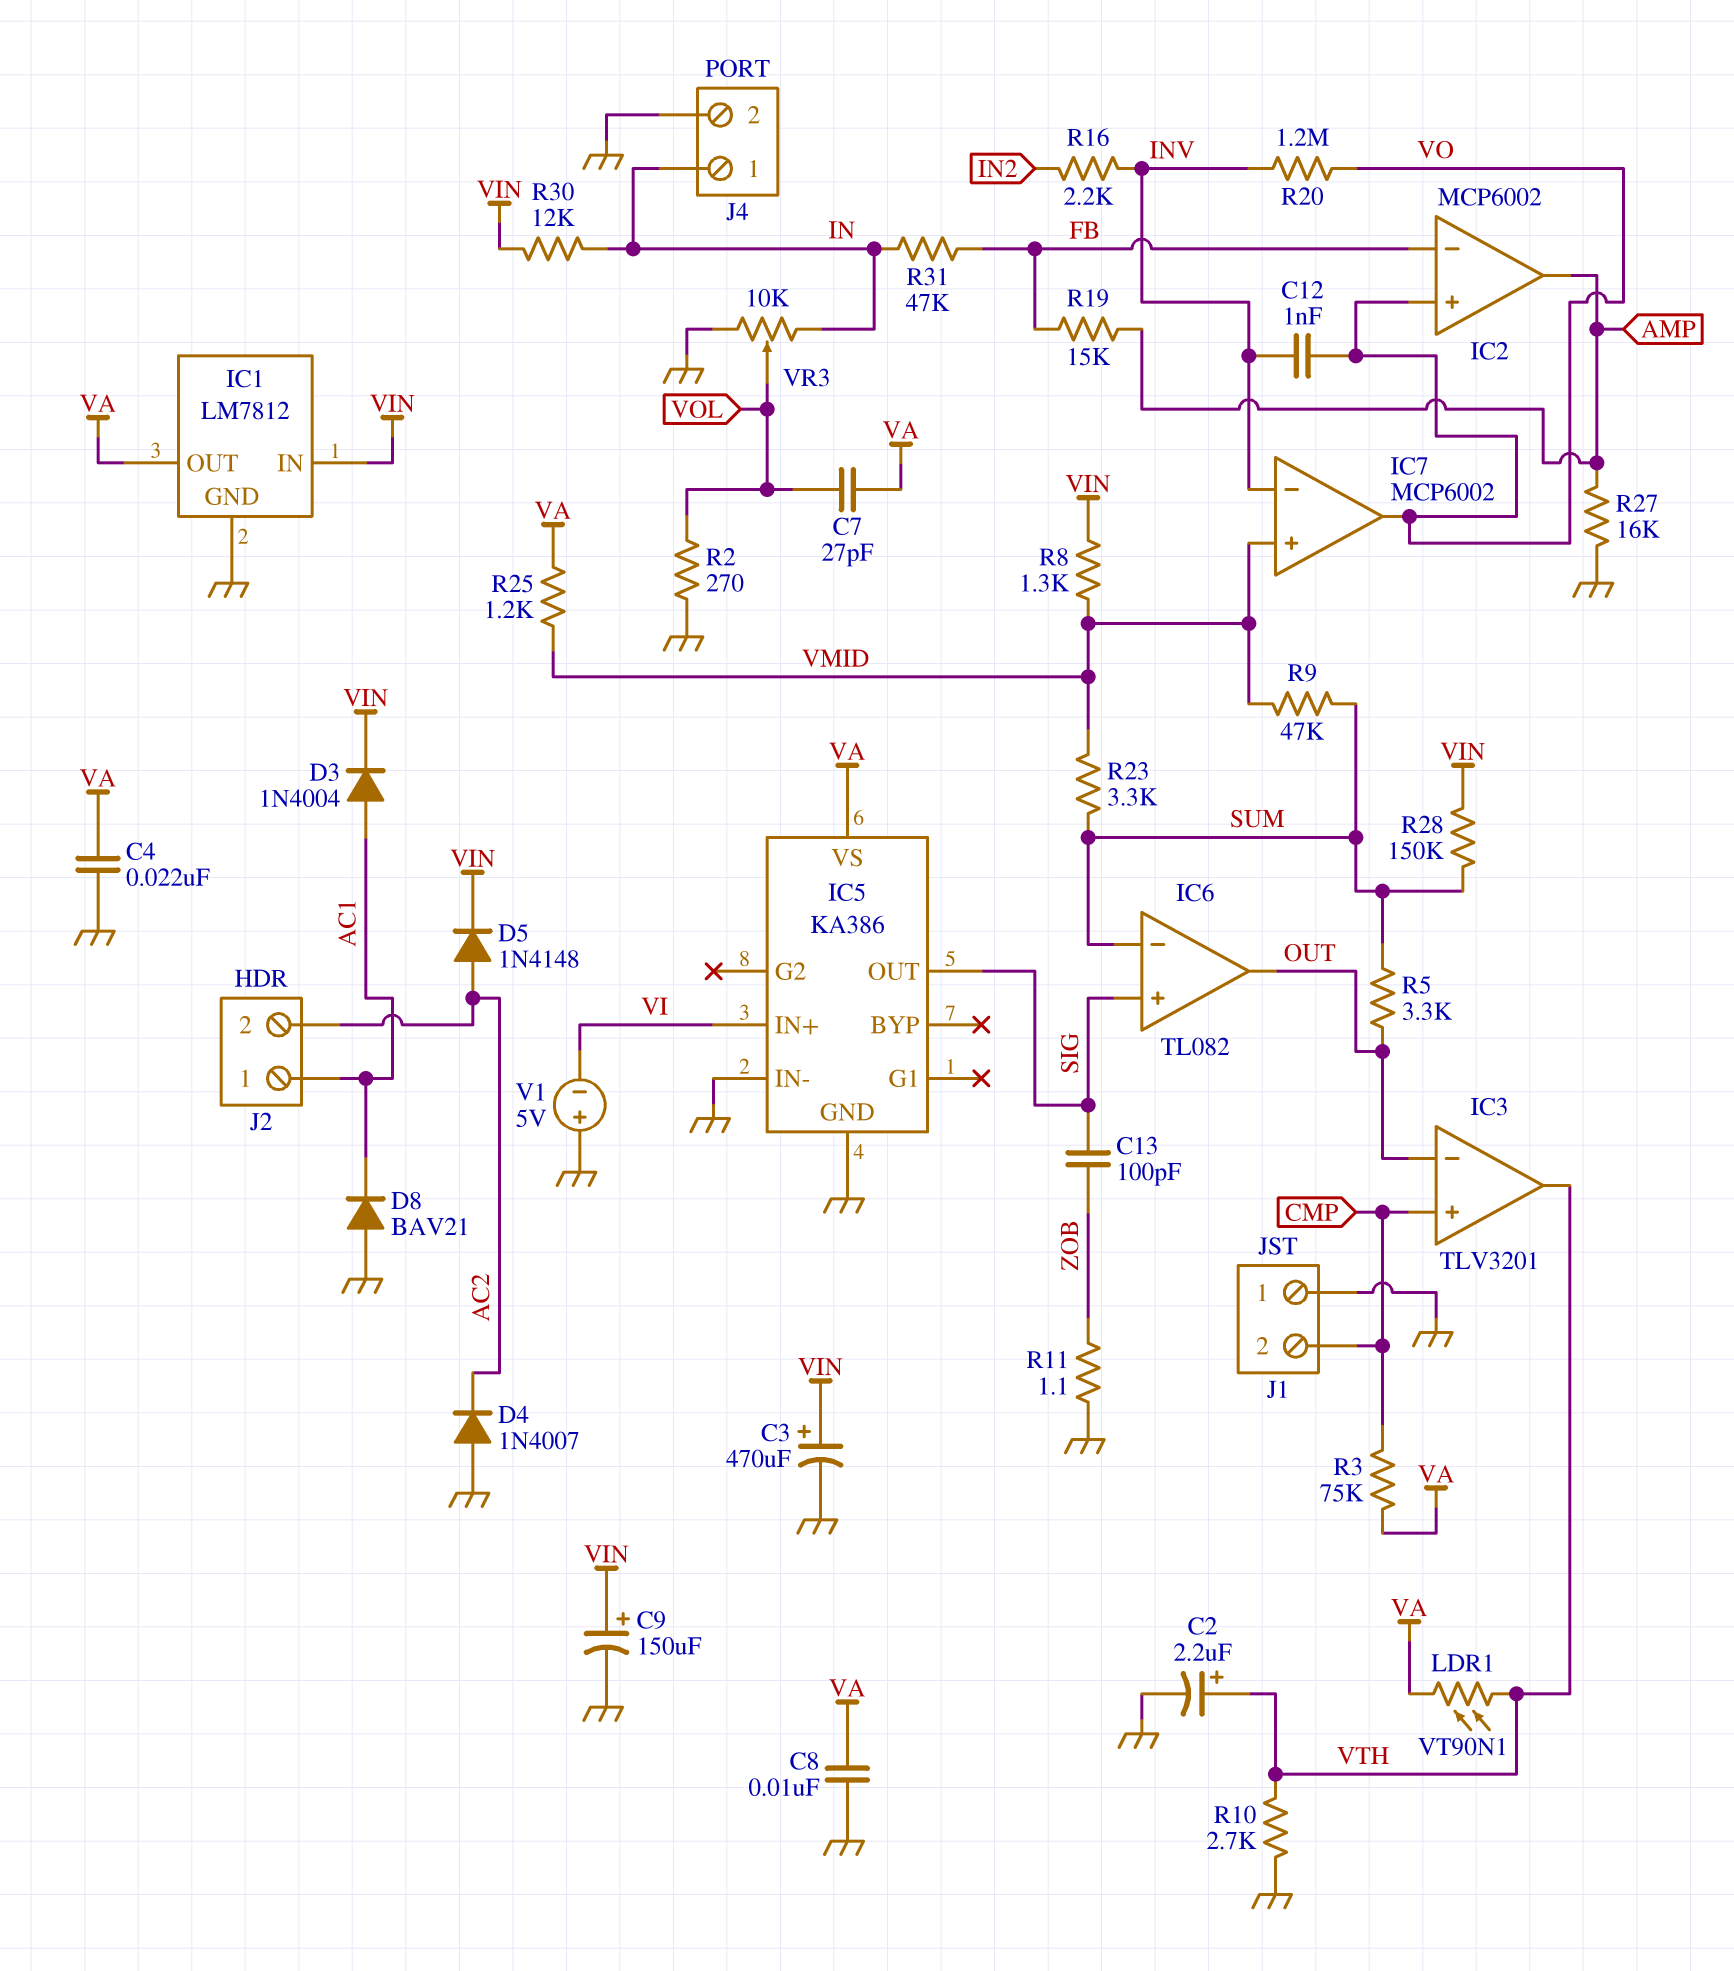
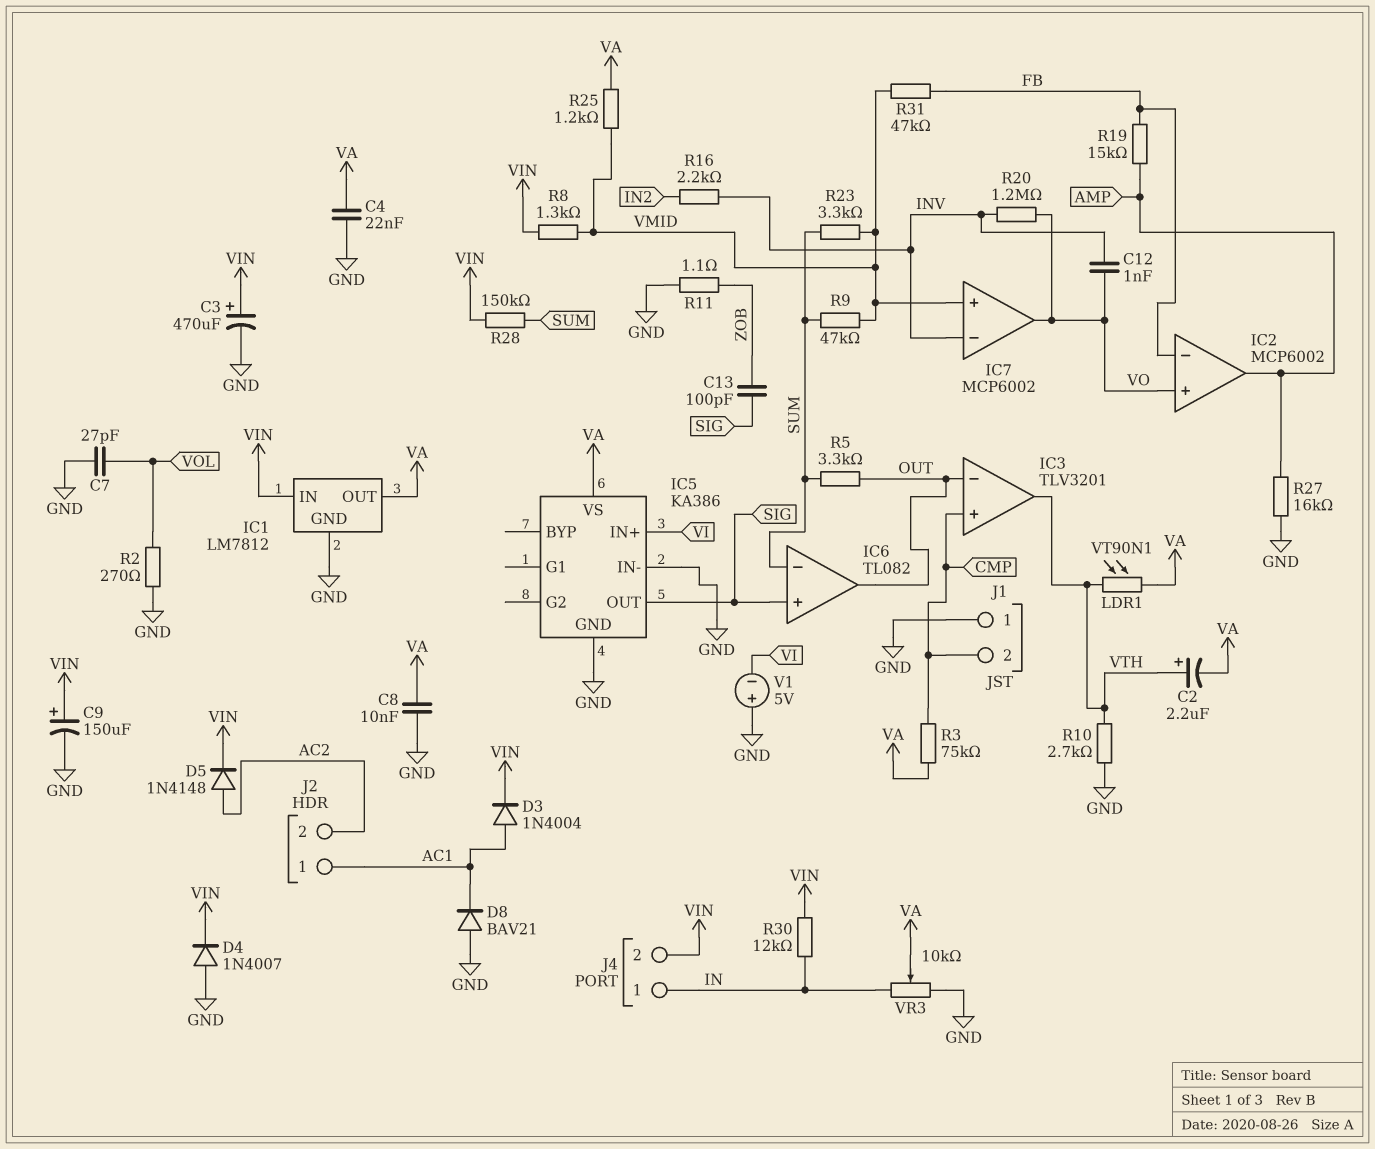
C2: 2.2uF (plus VTH, minus GND) -> 2.2uF (plus VTH, minus VA)
C7: 27pF (VA, VOL) -> 27pF (GND, VOL)
D4: diode 1N4007 (A GND, K AC2) -> diode 1N4007 (A GND, K VIN)
J4 pin 2: GND -> VIN
R31: 47k (FB, IN) -> 47k (FB, VMID)
VR3: 10k (GND, IN, wiper VOL) -> 10k (GND, IN, wiper VA)

